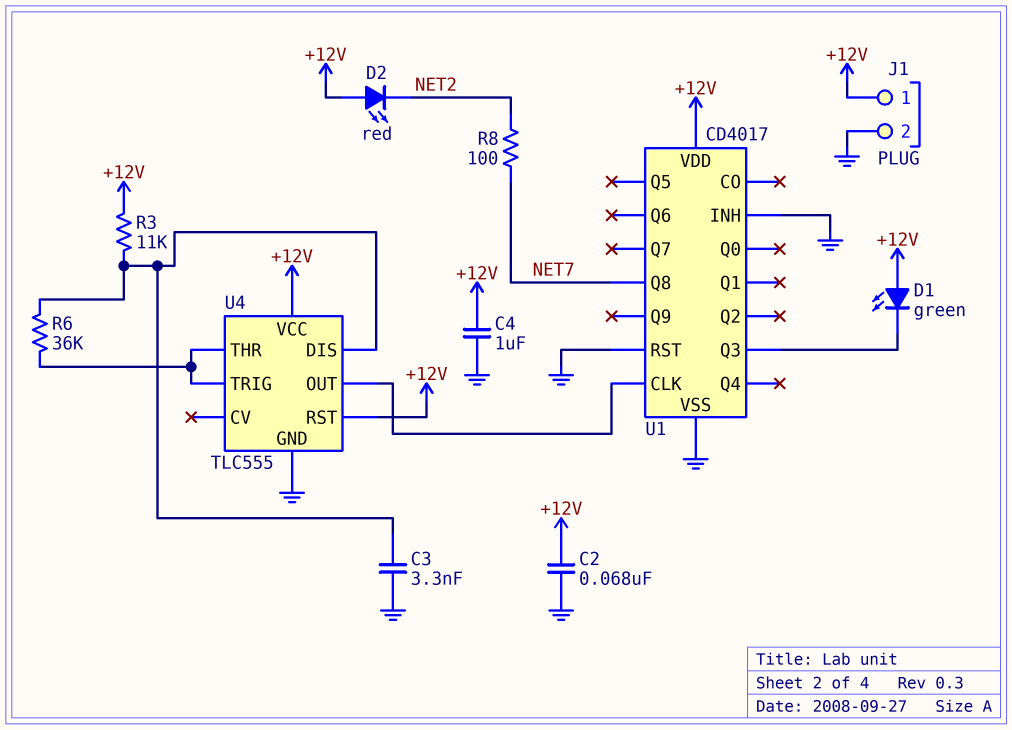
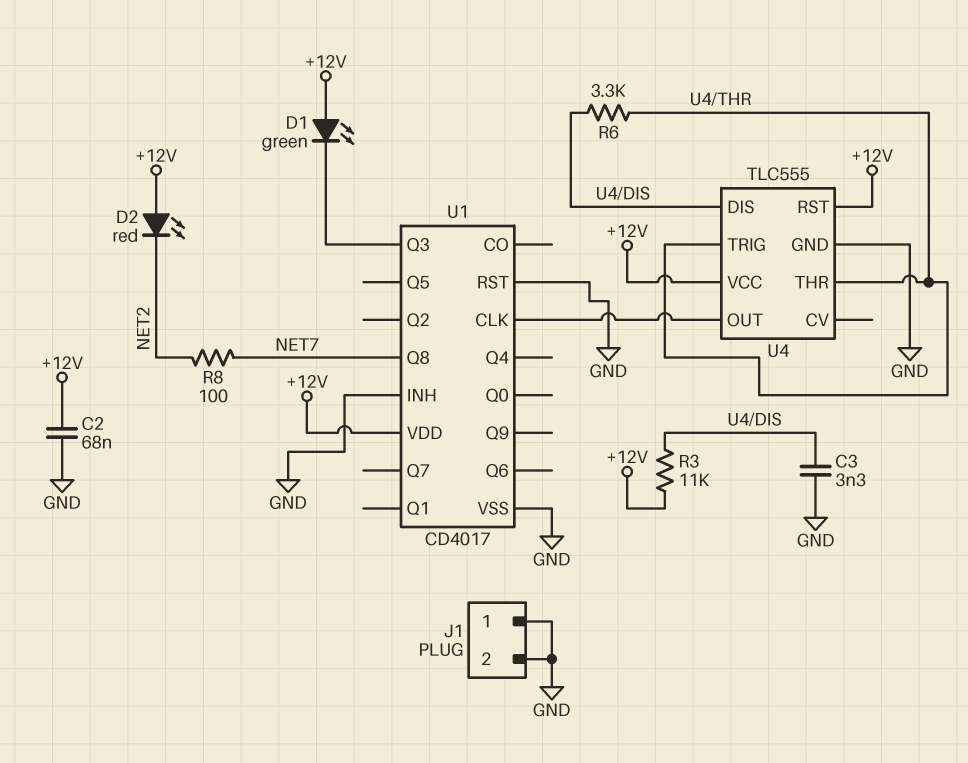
C4: 1uF (+12V, GND) -> none
J1 pin 1: +12V -> GND
R6: 36k (U4/DIS, U4/THR) -> 3.3k (U4/DIS, U4/THR)

